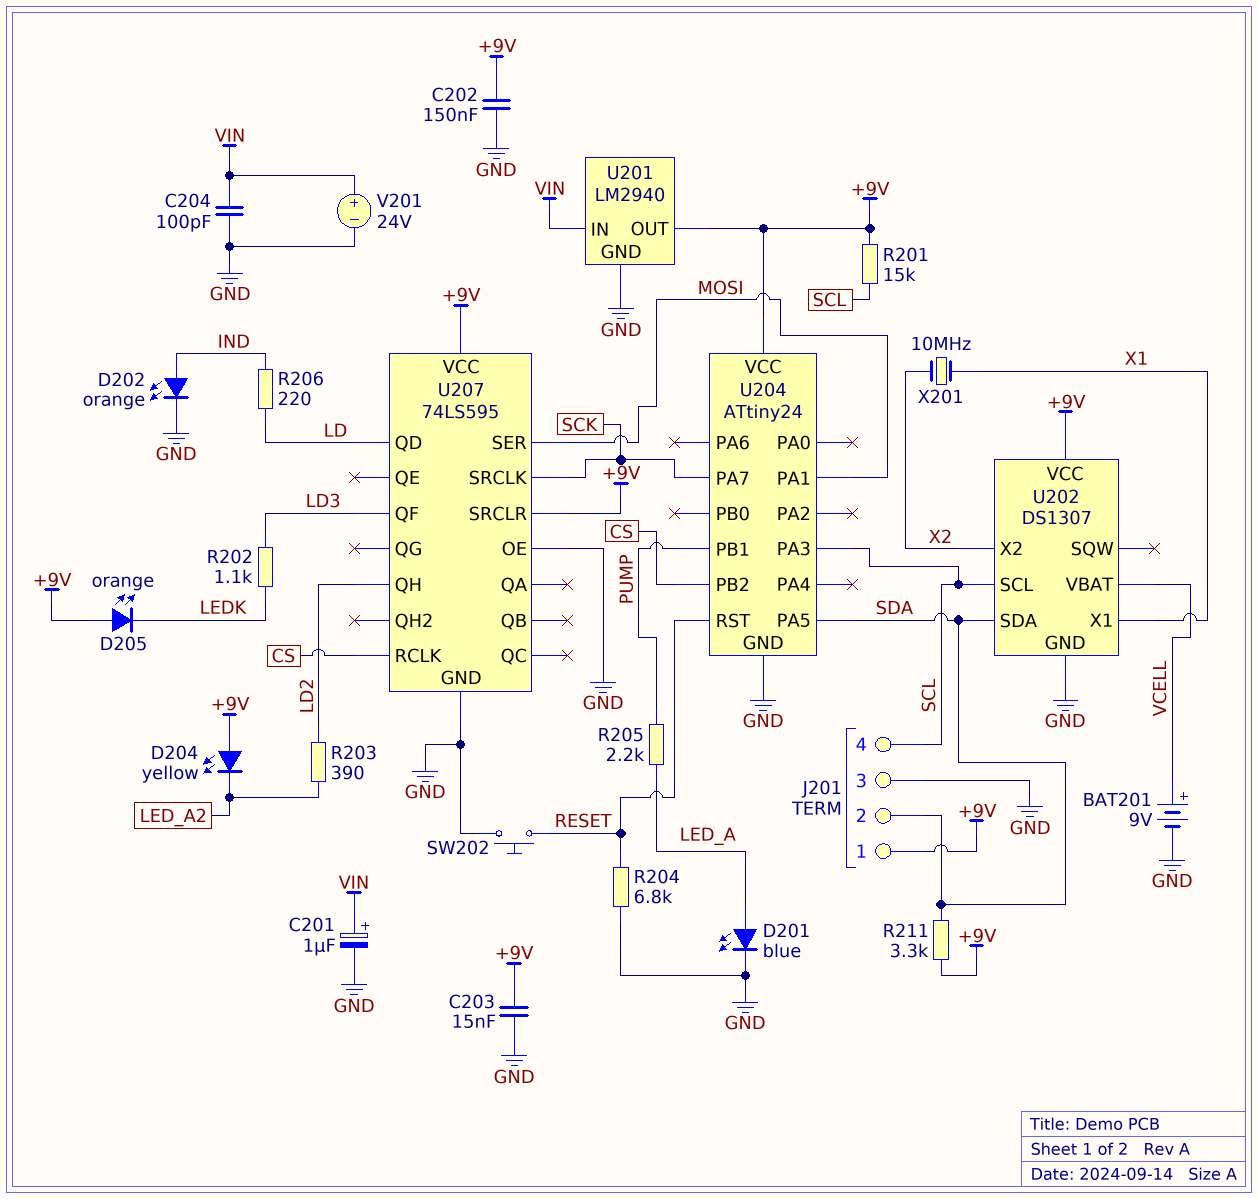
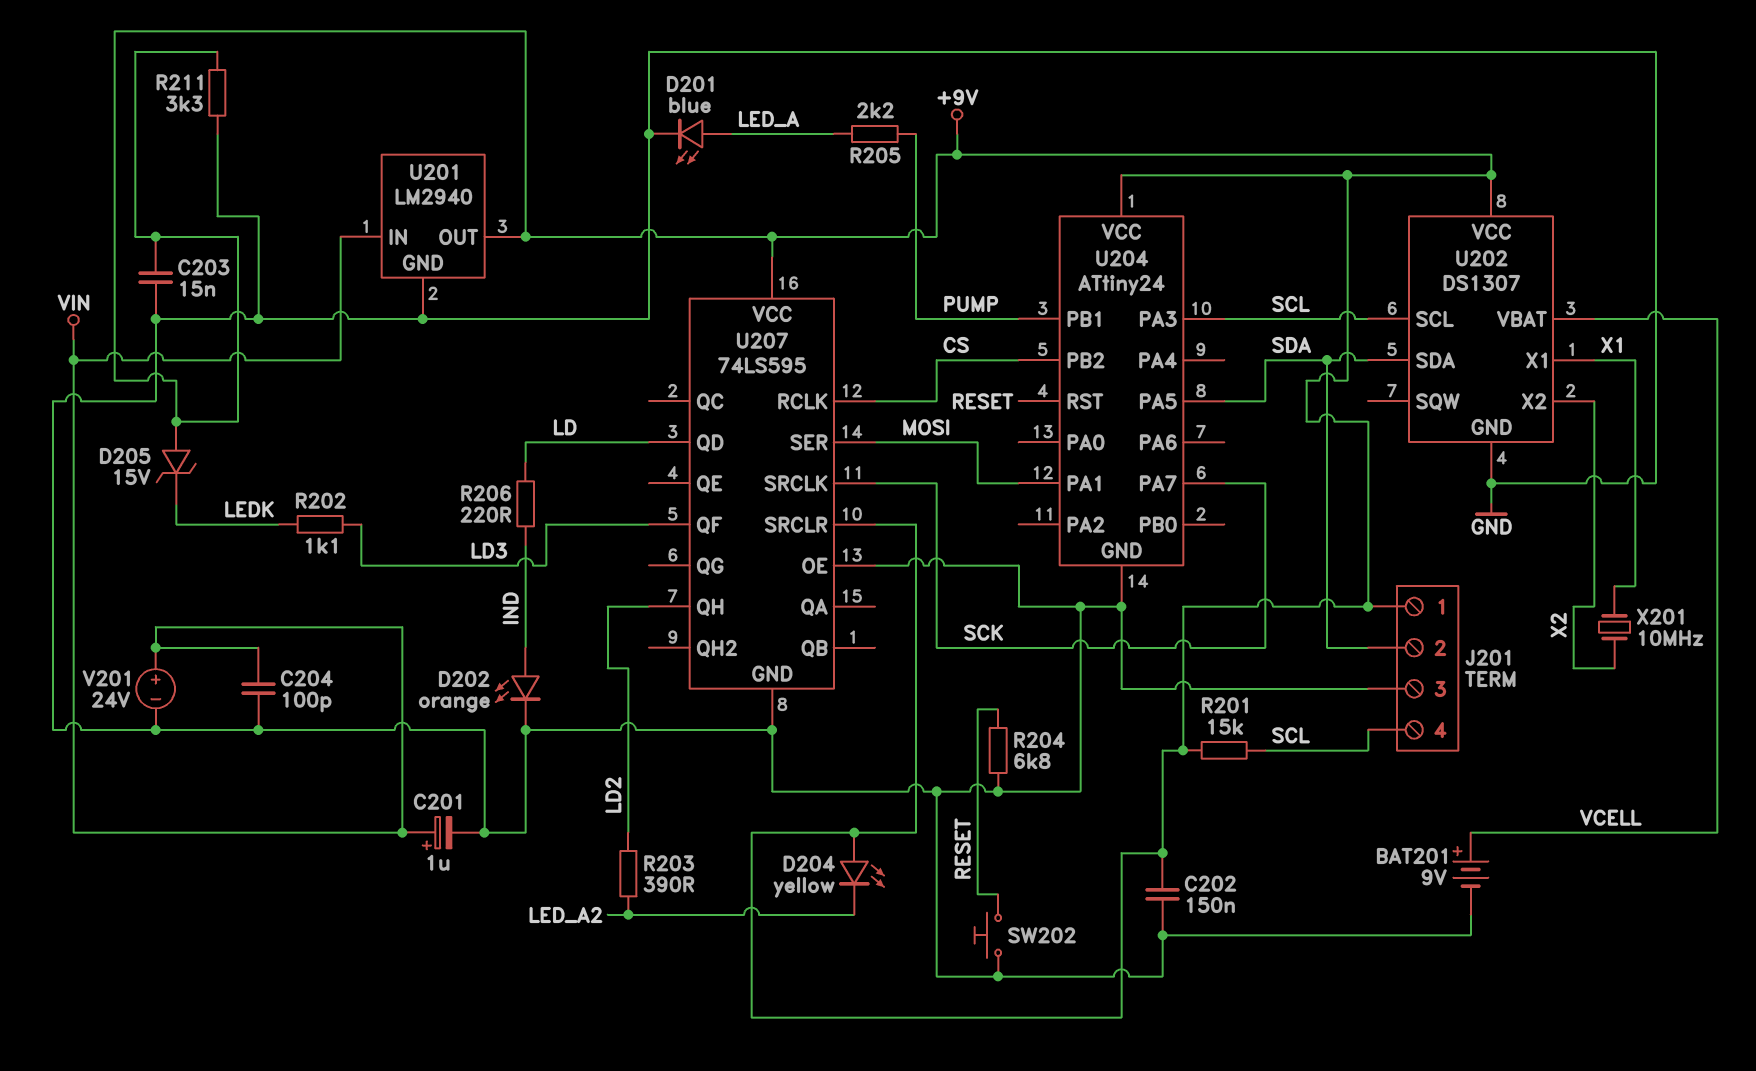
D205: LED orange (A +9V, K LEDK) -> zener 15V (A +9V, K LEDK)
R211: 3.3k (+9V, SDA) -> 3.3k (+9V, GND)

